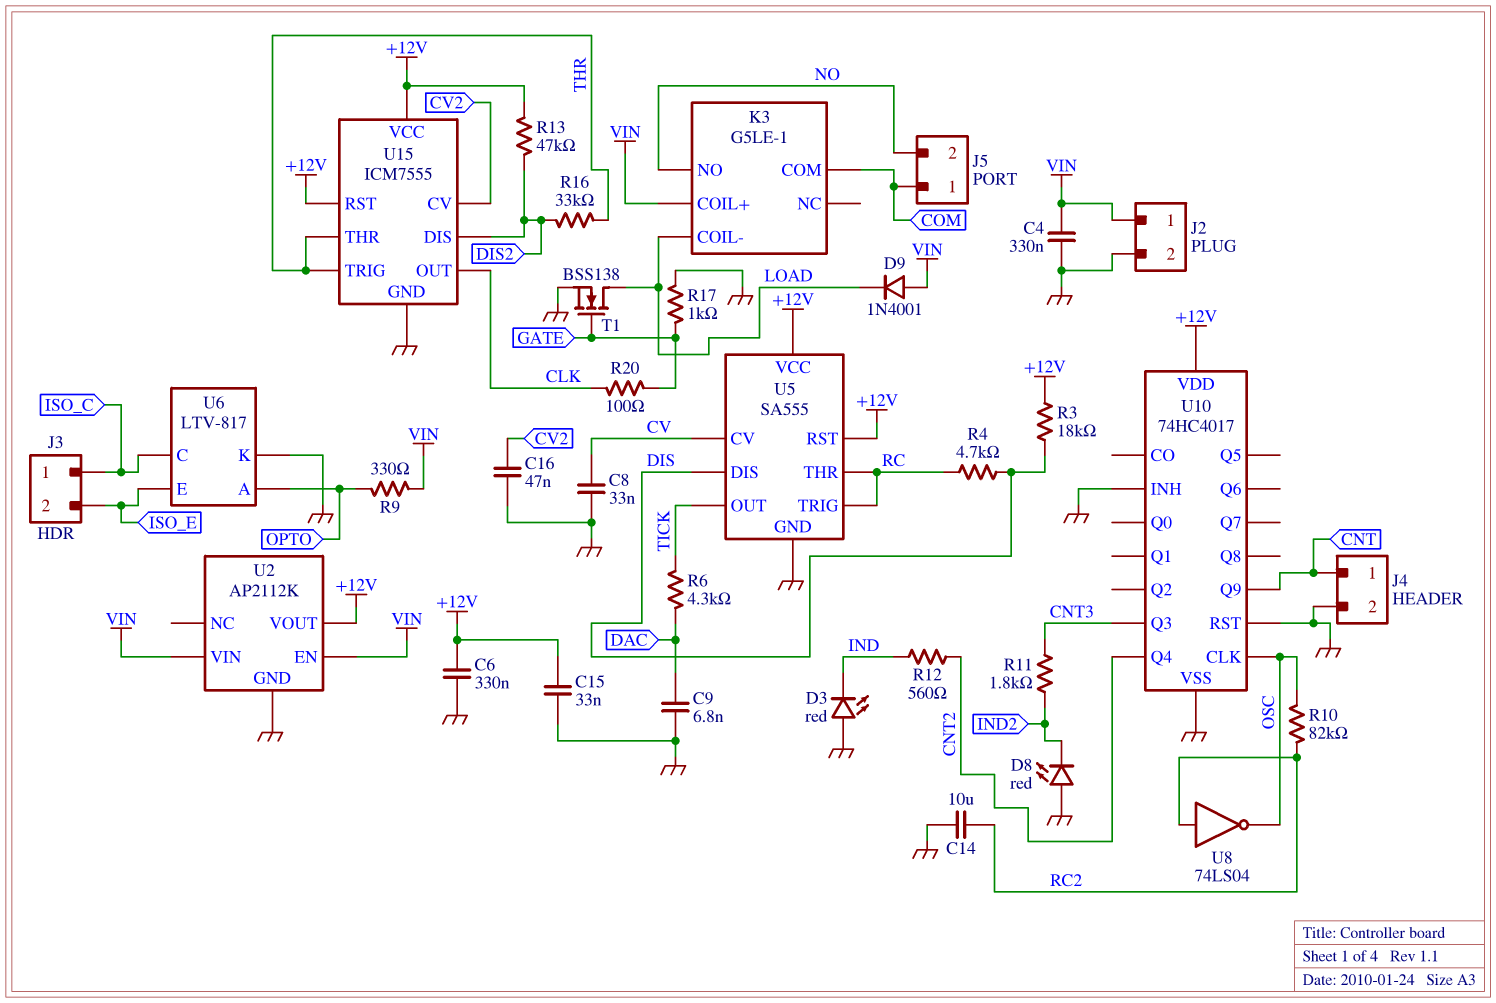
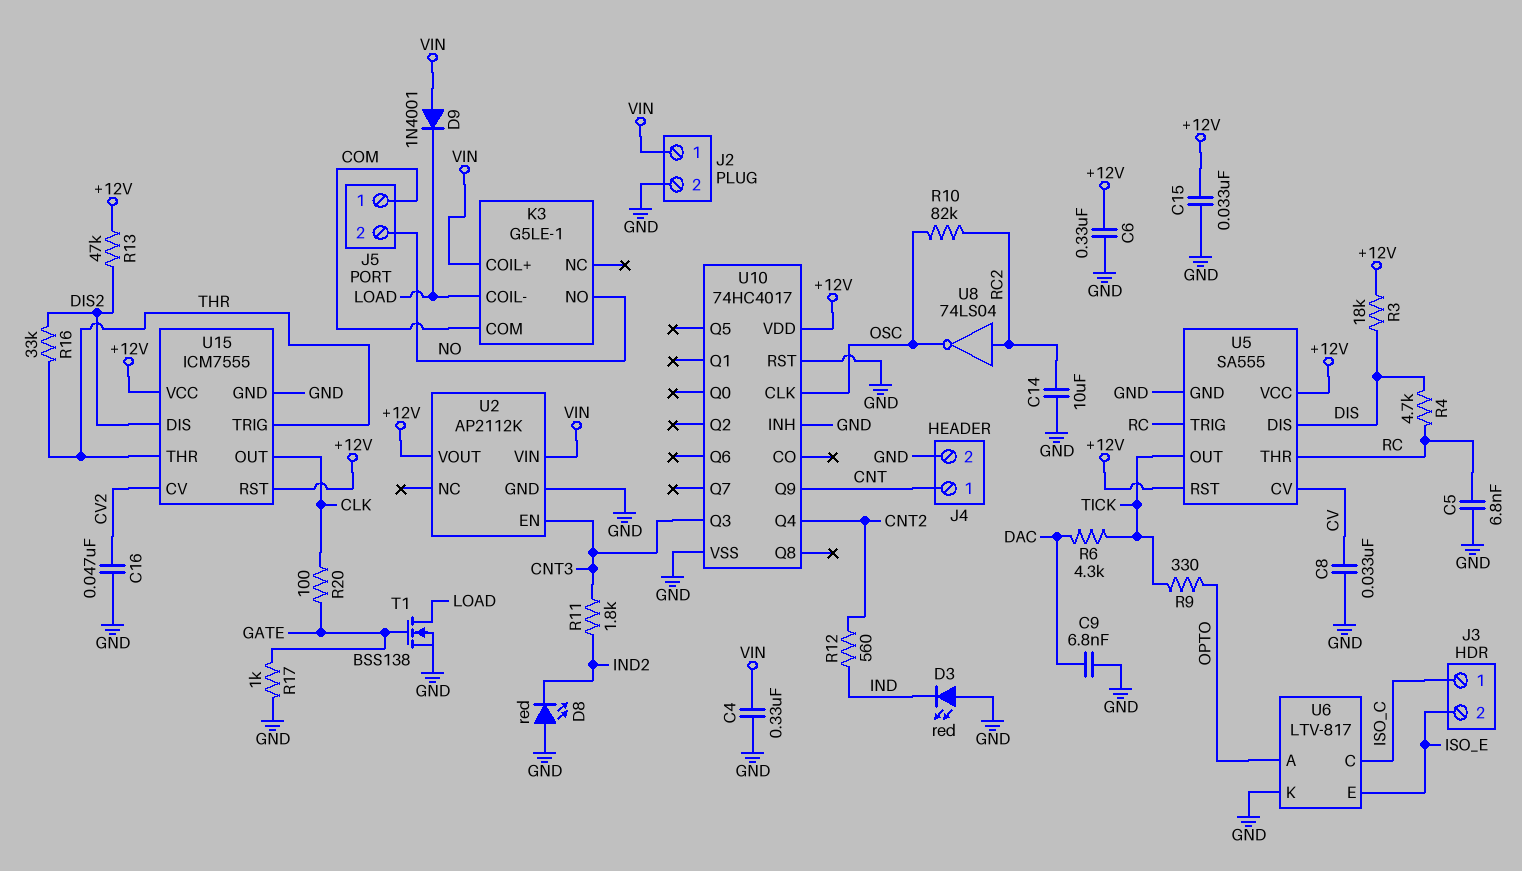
C5: none -> 6.8nF (GND, RC)
R9: 330 (OPTO, VIN) -> 330 (OPTO, TICK)
U2 pin EN: VIN -> CNT3

